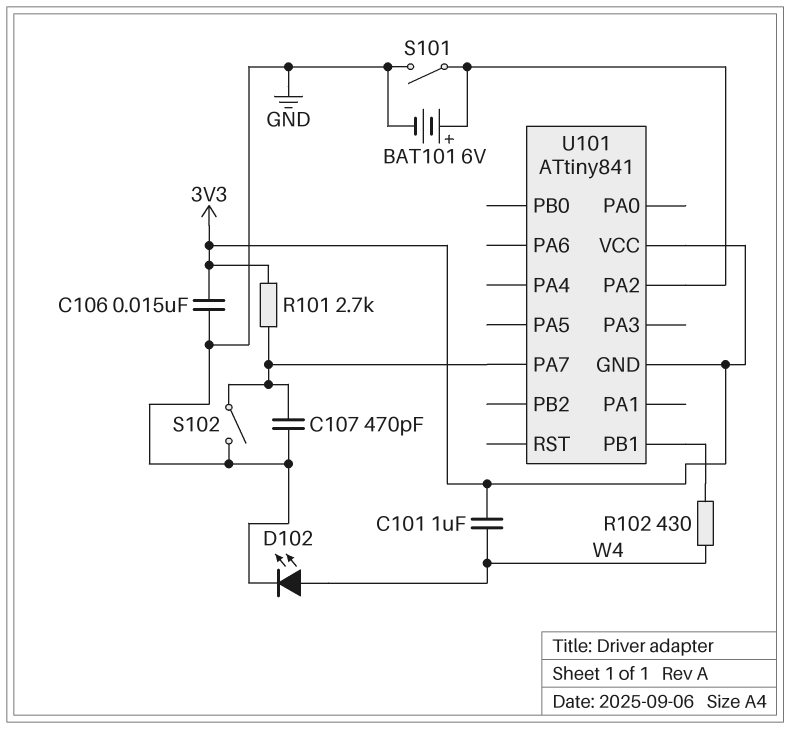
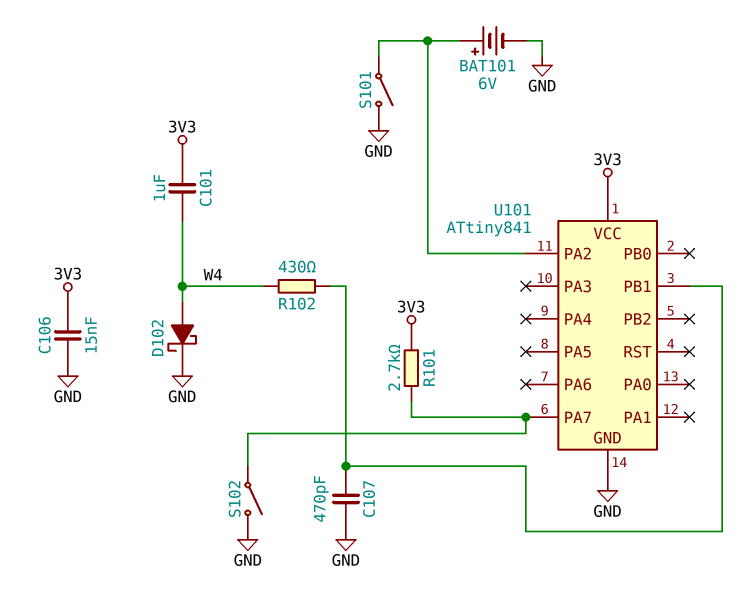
C107: 470pF (GND, U101/PA7) -> 470pF (GND, U101/PB1)
D102: LED (A W4, K GND) -> schottky (A W4, K GND)
U101 pin GND: 3V3 -> GND

